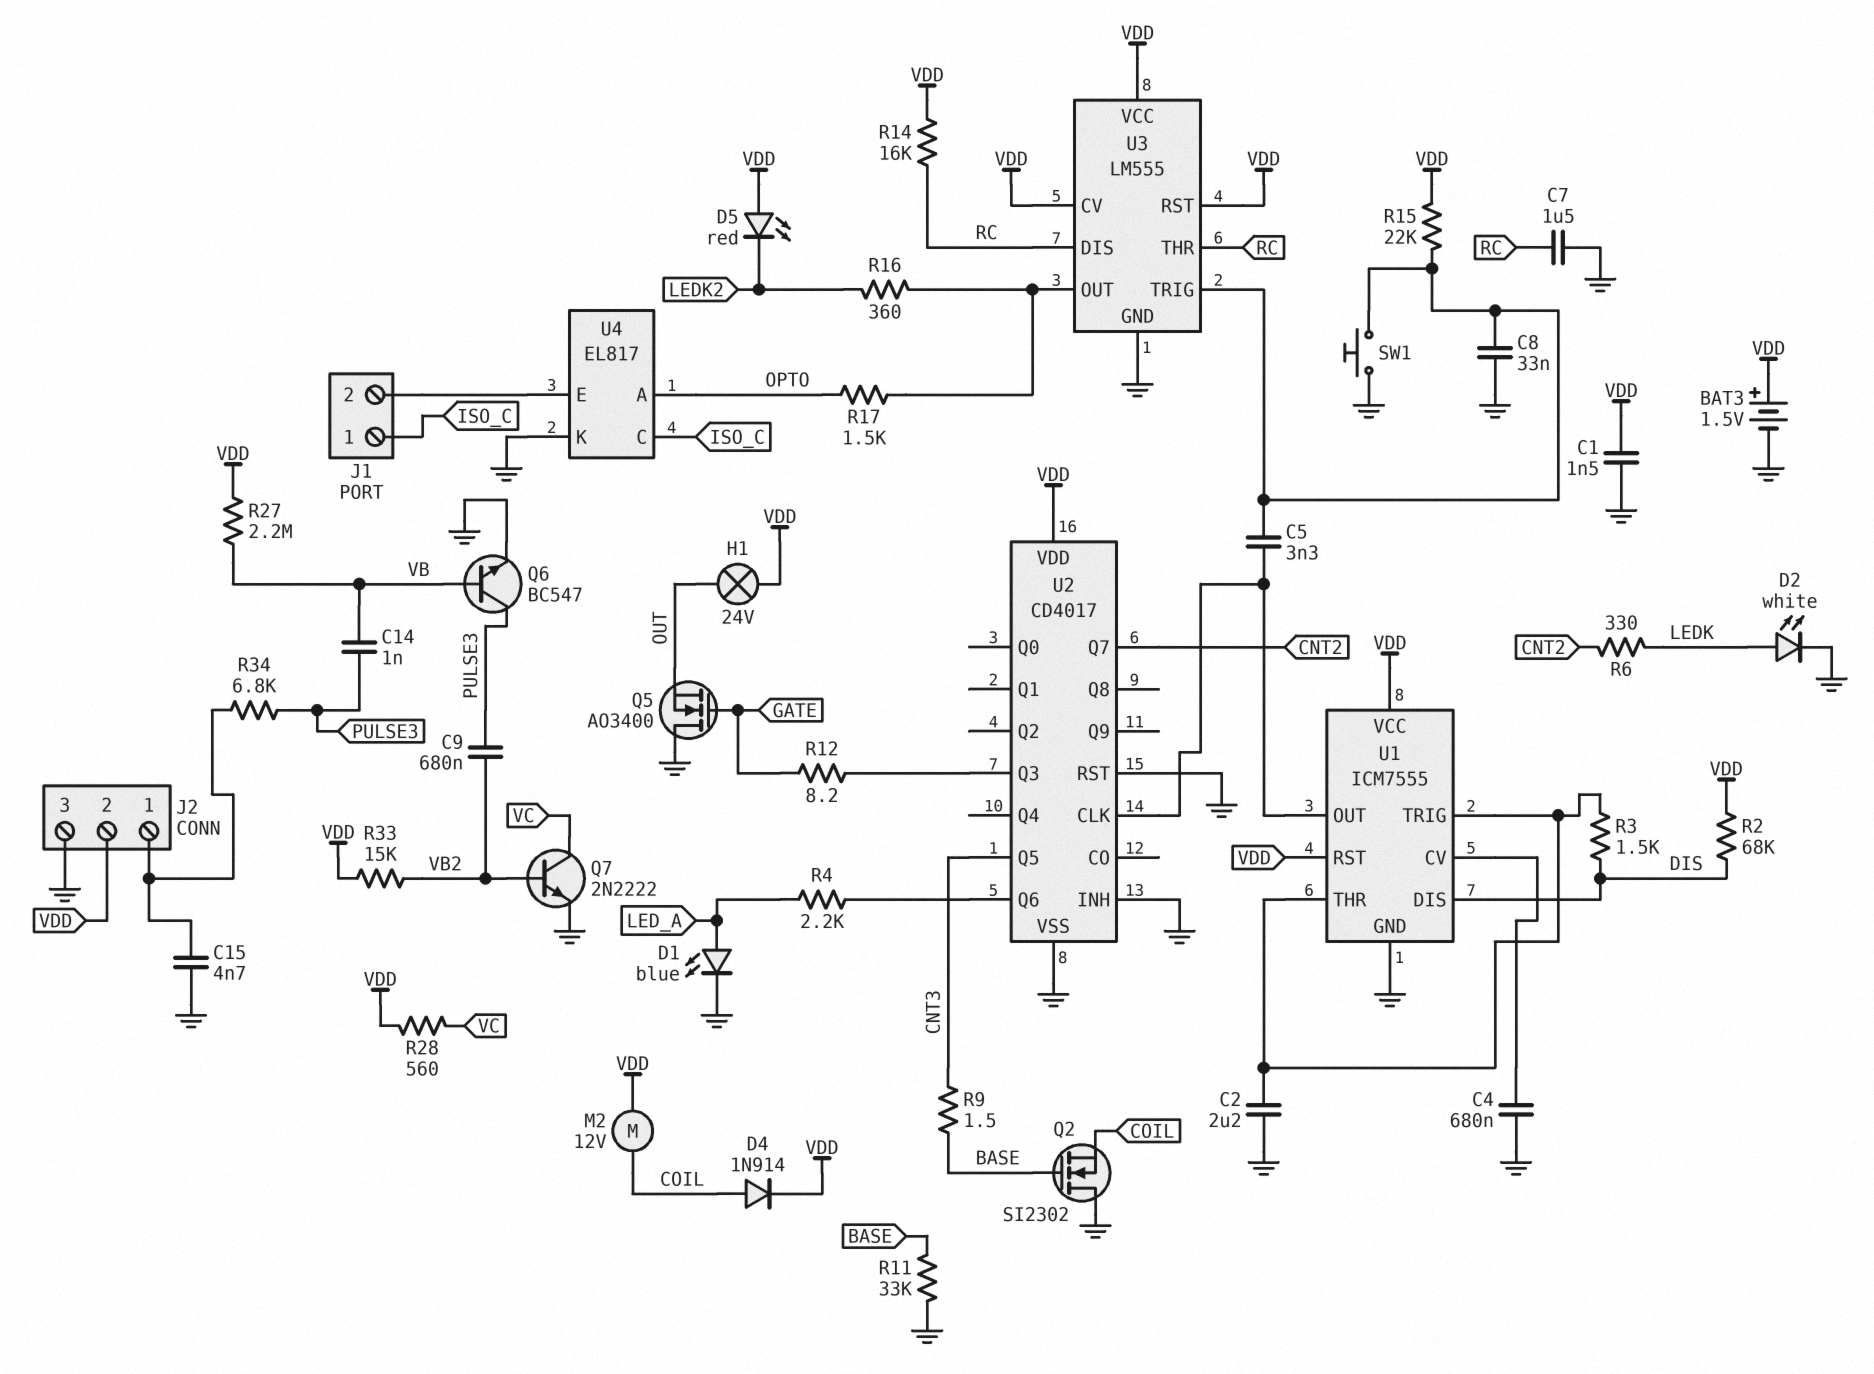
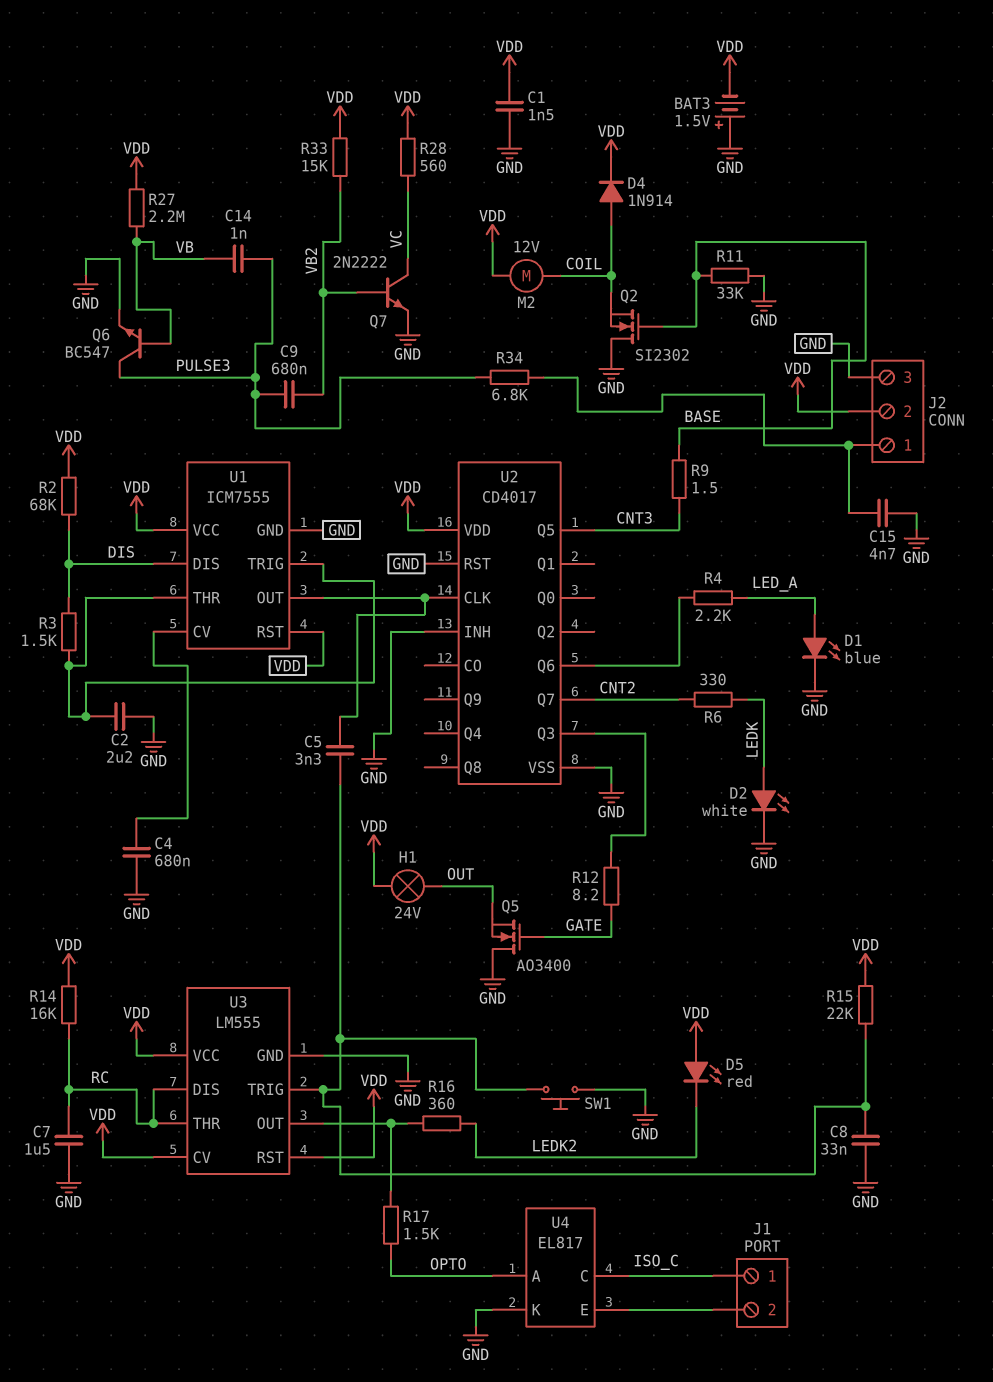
BAT3: 1.5V (plus VDD, minus GND) -> 1.5V (plus GND, minus VDD)

